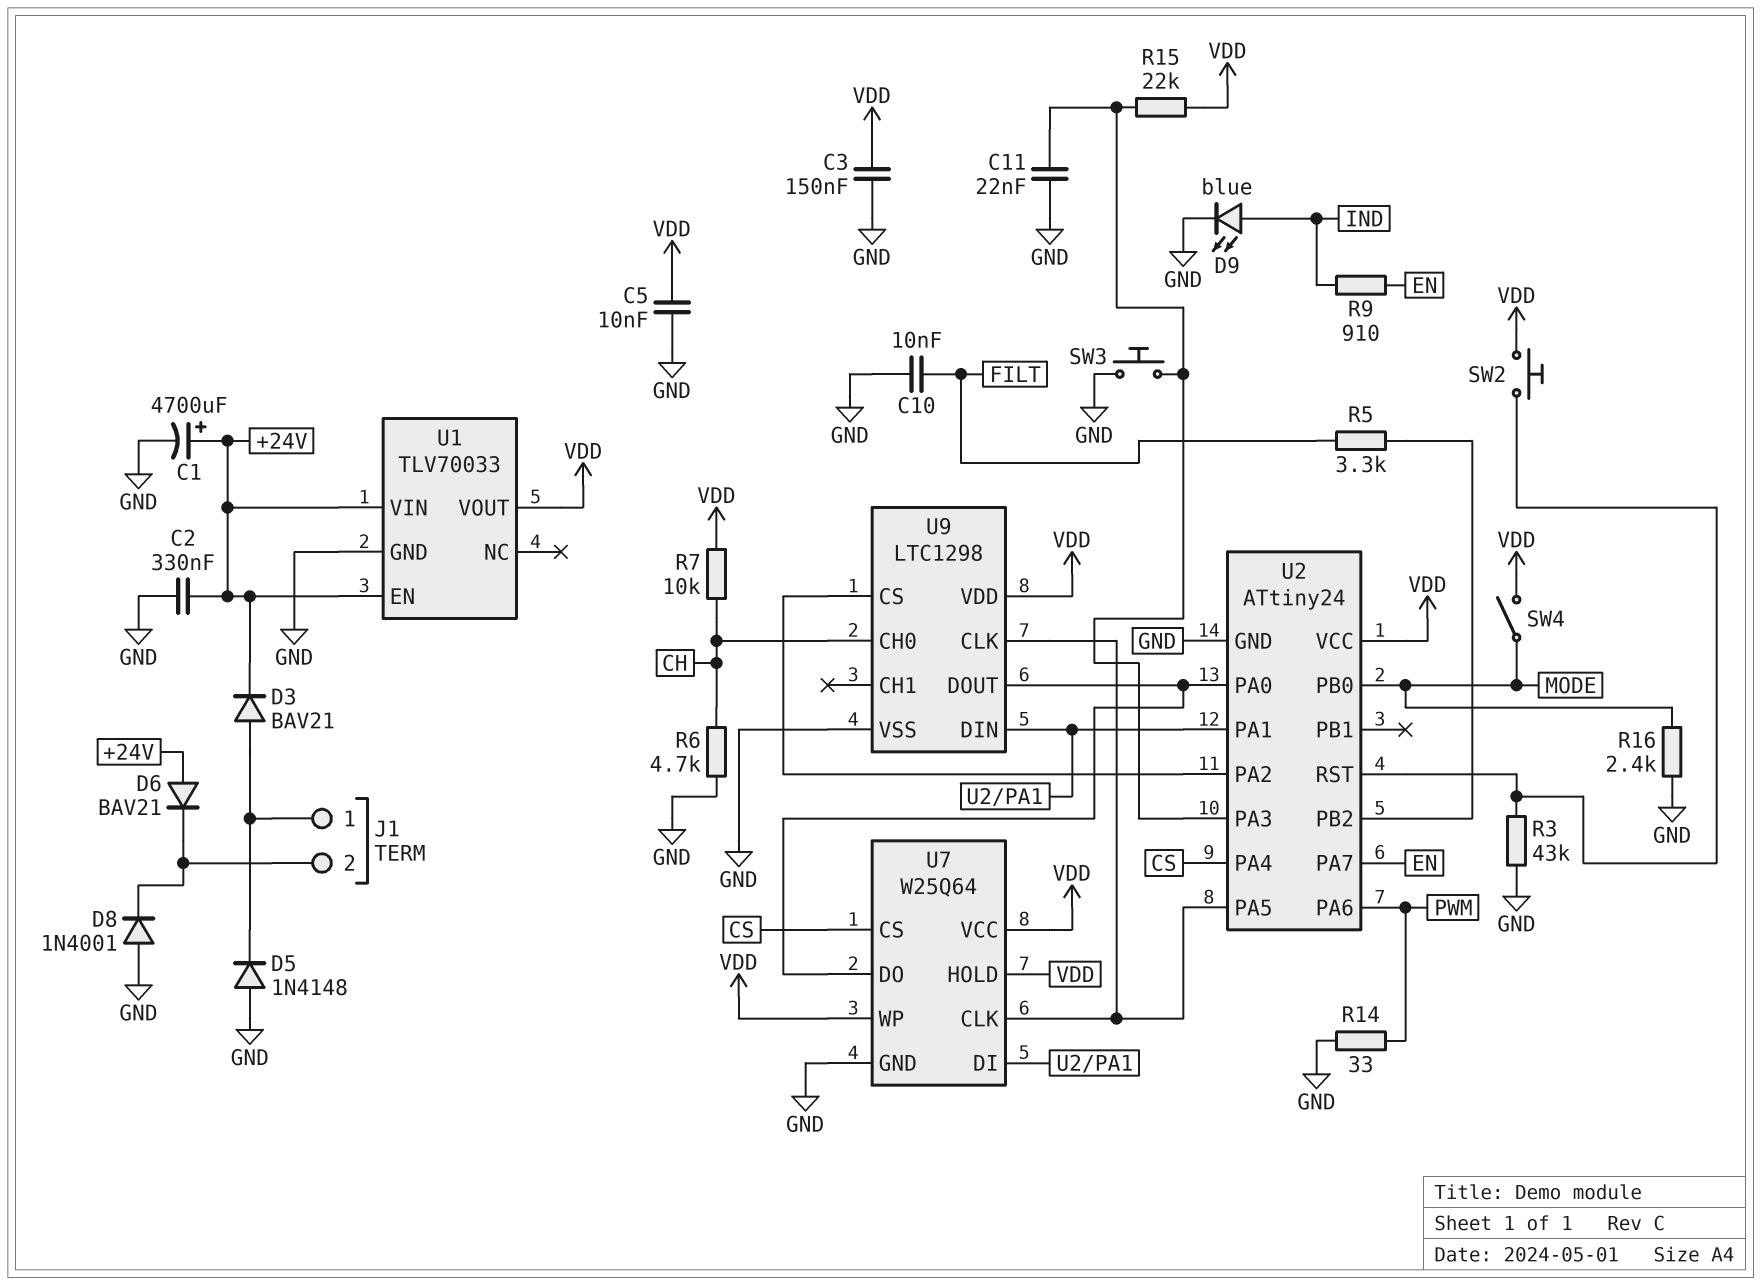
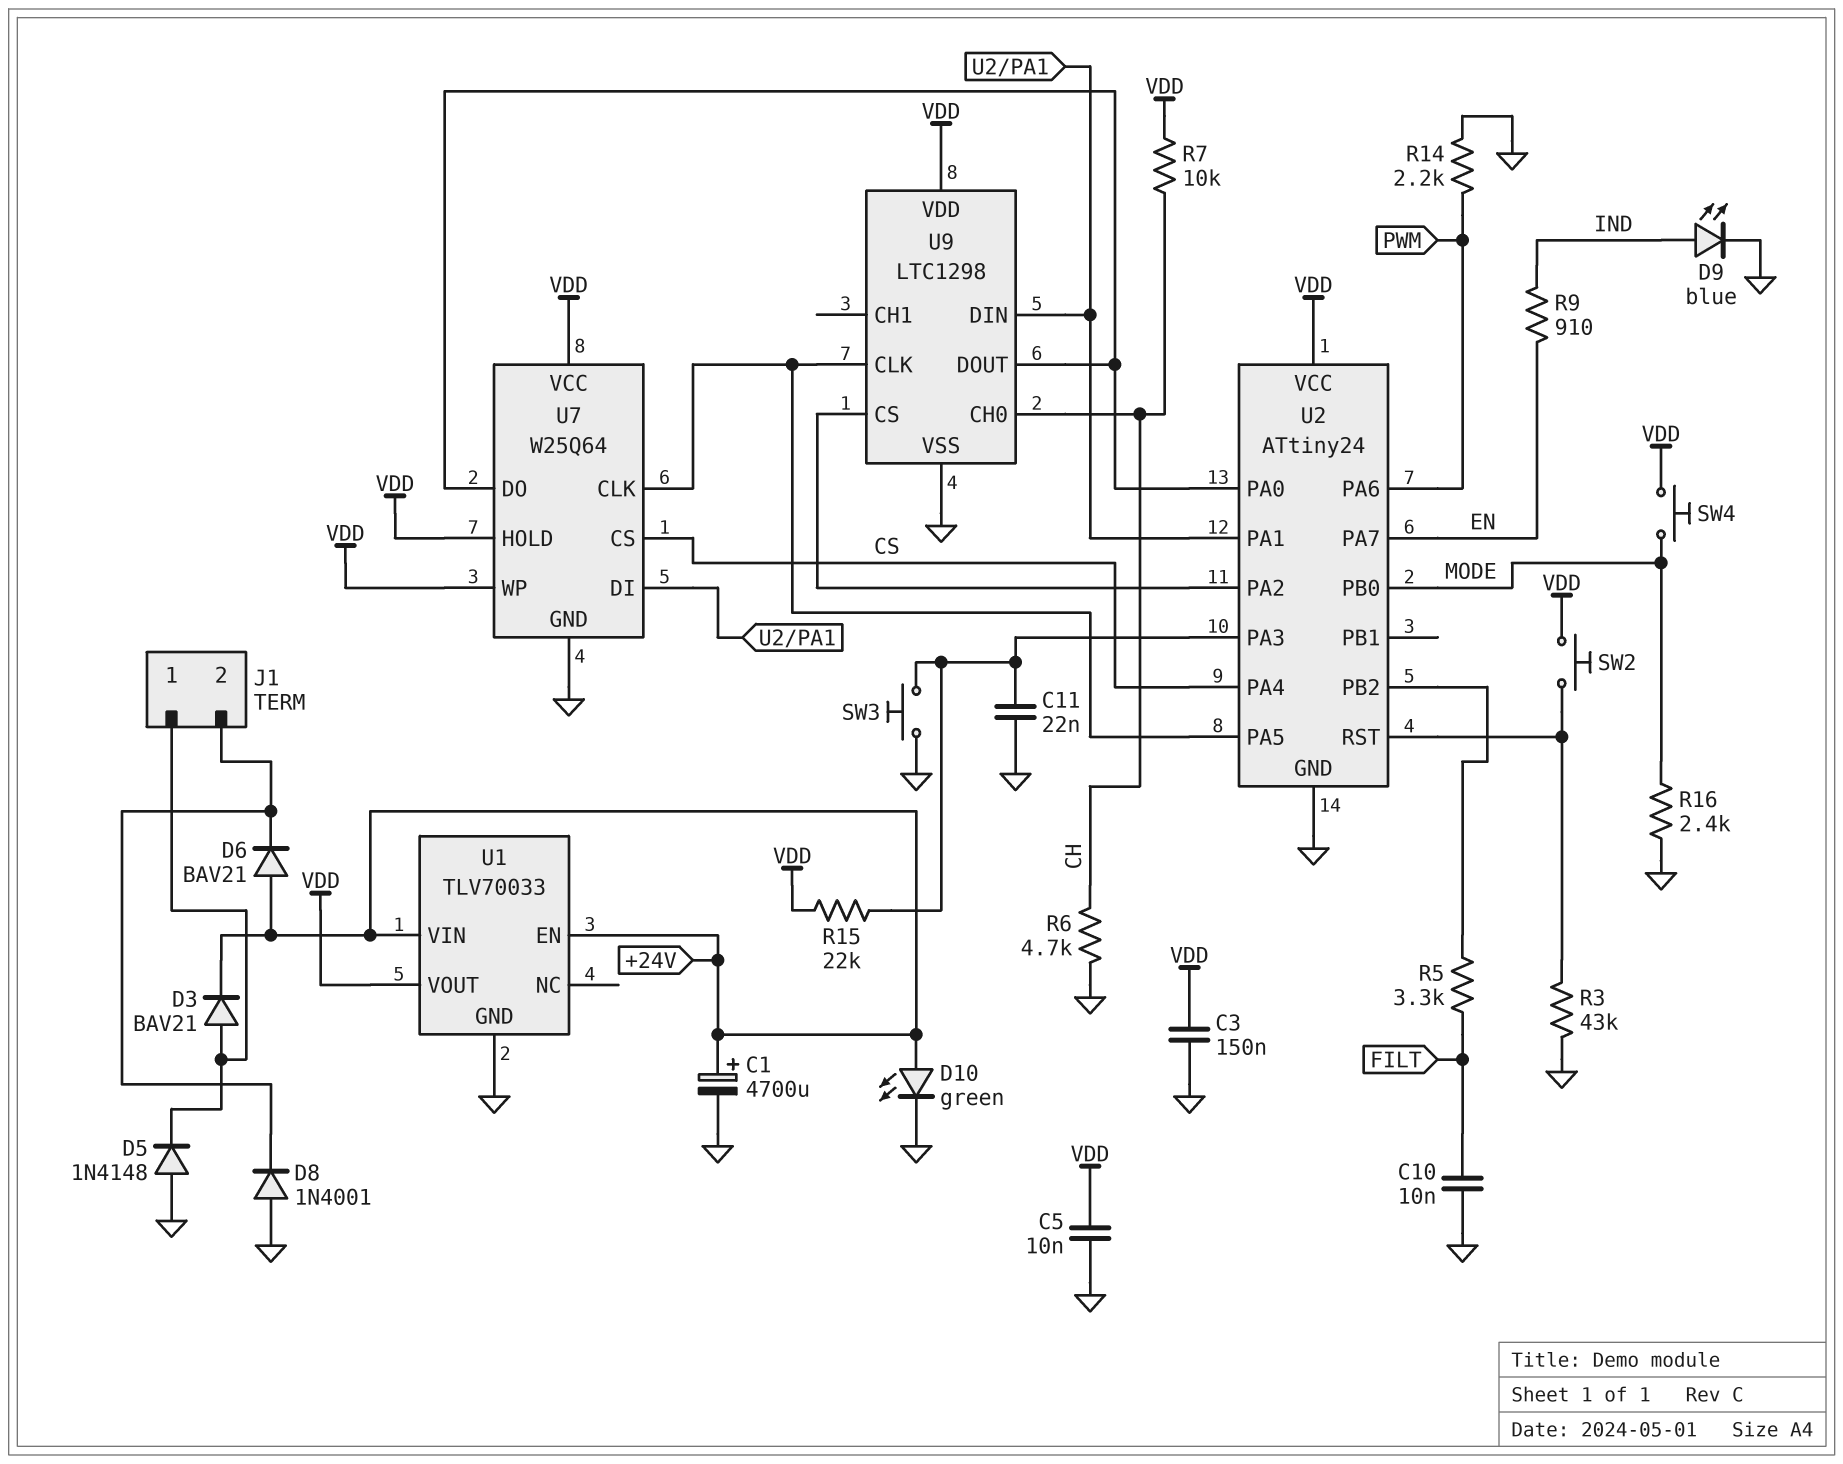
C2: 330nF (+24V, GND) -> none
D10: none -> LED green (A +24V, K GND)
R14: 33 (GND, PWM) -> 2.2k (GND, PWM)
SW4: switch (MODE, VDD) -> button (MODE, VDD)

